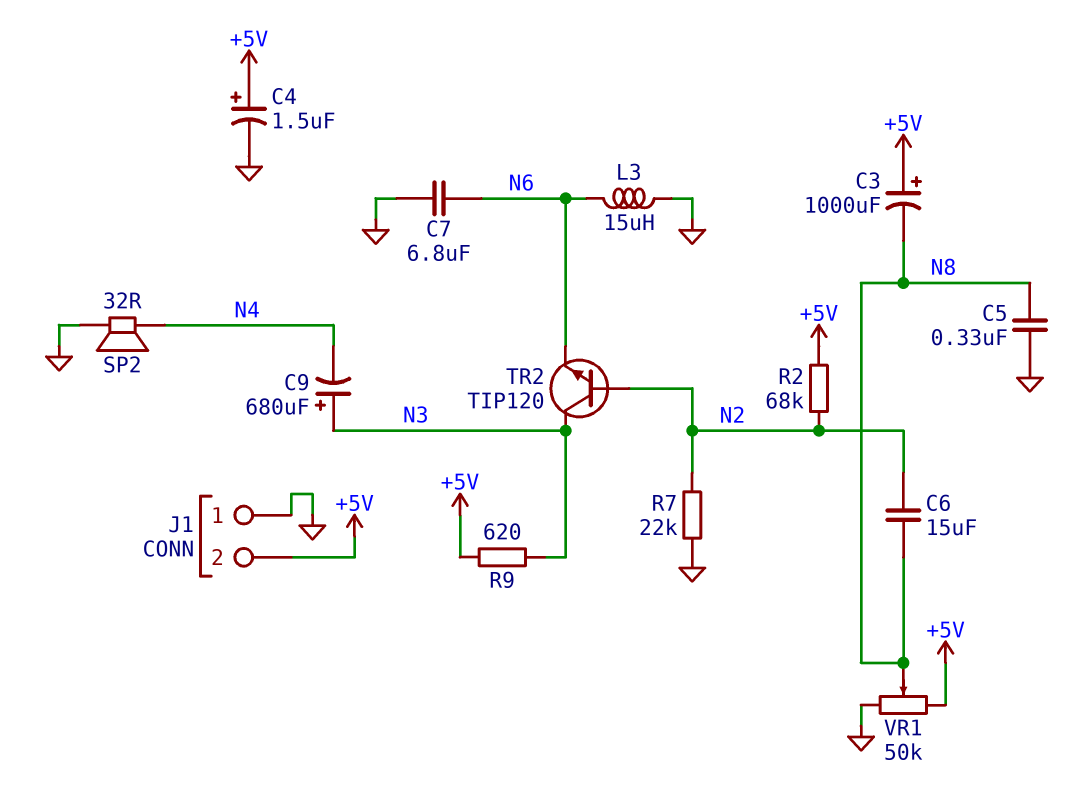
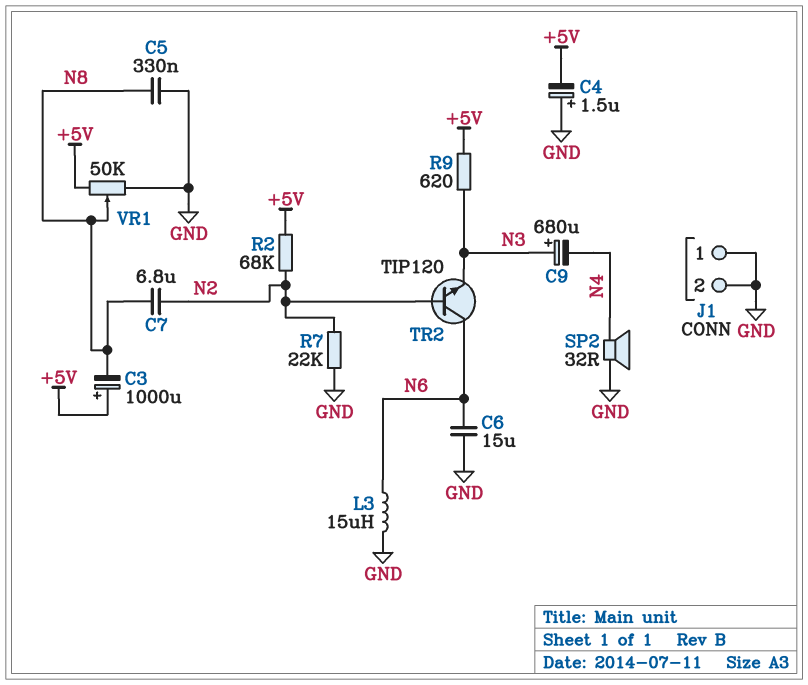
C4: 1.5uF (plus +5V, minus GND) -> 1.5uF (plus GND, minus +5V)
C6: 15uF (N2, N8) -> 15uF (GND, N6)
C7: 6.8uF (GND, N6) -> 6.8uF (N2, N8)
J1 pin 2: +5V -> GND
TR2: NPN TIP120 (B N2, C N3, E N6) -> NPN TIP120 (B N2, C N6, E N3)

